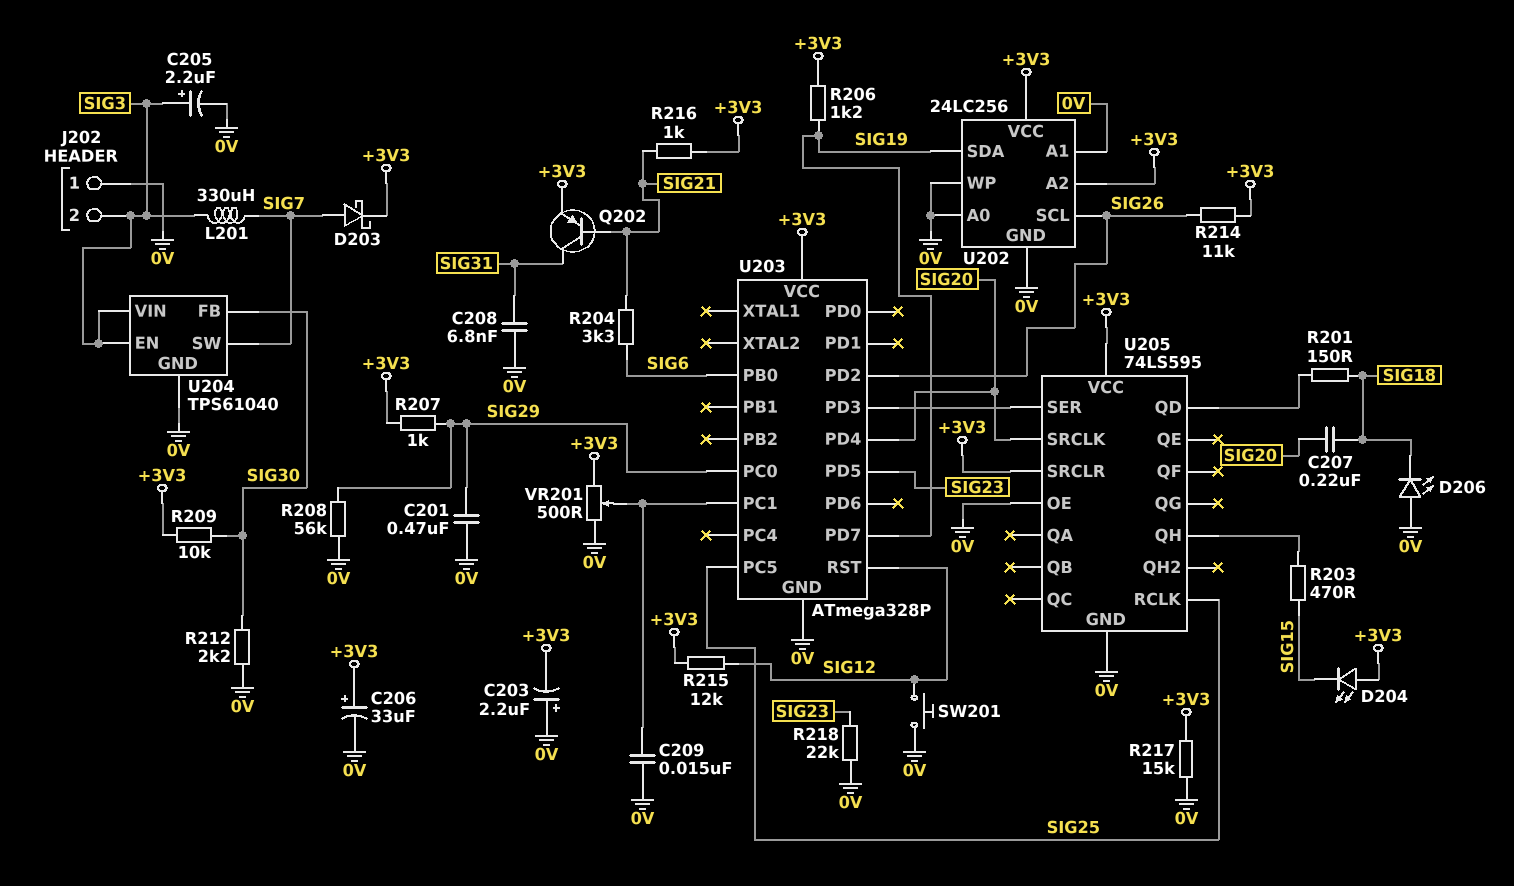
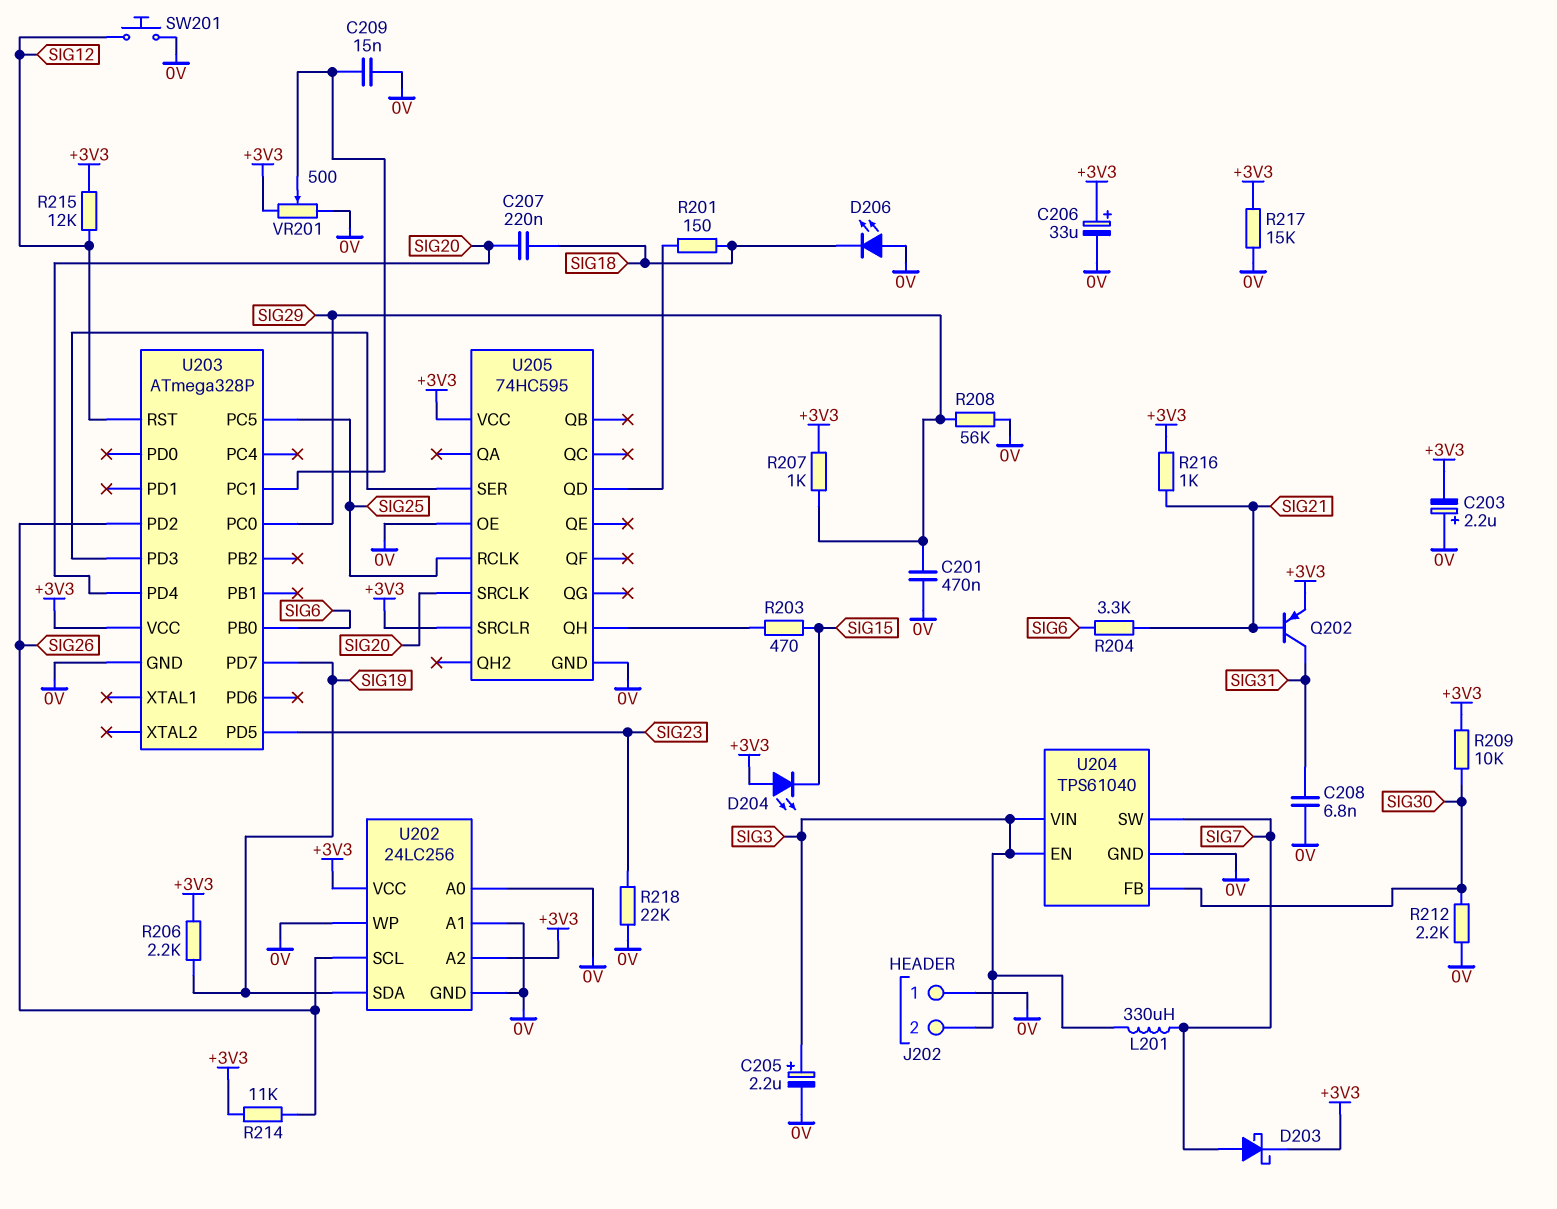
R206: 1.2k (+3V3, SIG19) -> 2.2k (+3V3, SIG19)
U205: 74LS595 -> 74HC595

